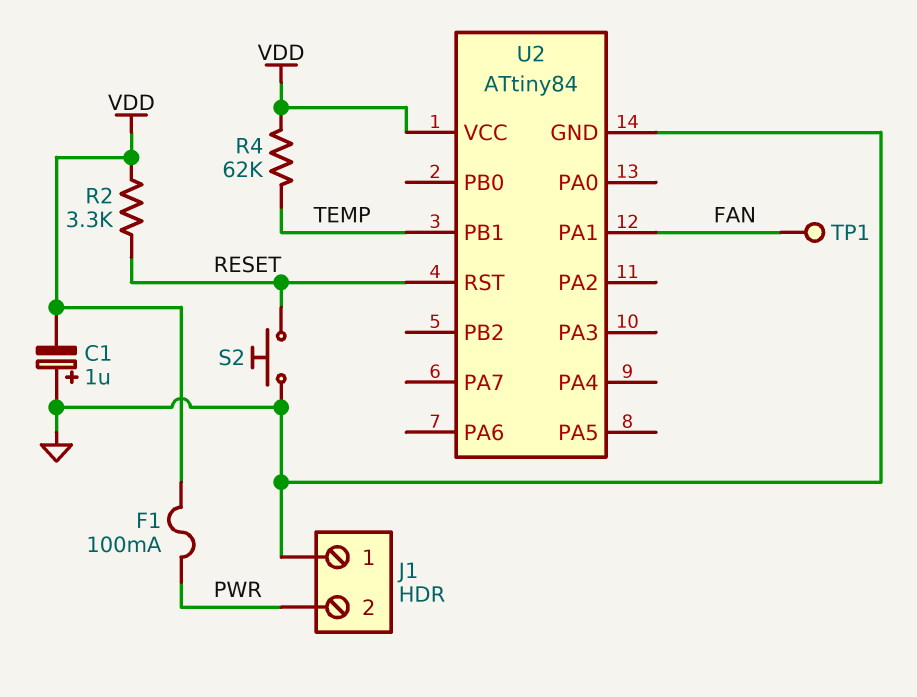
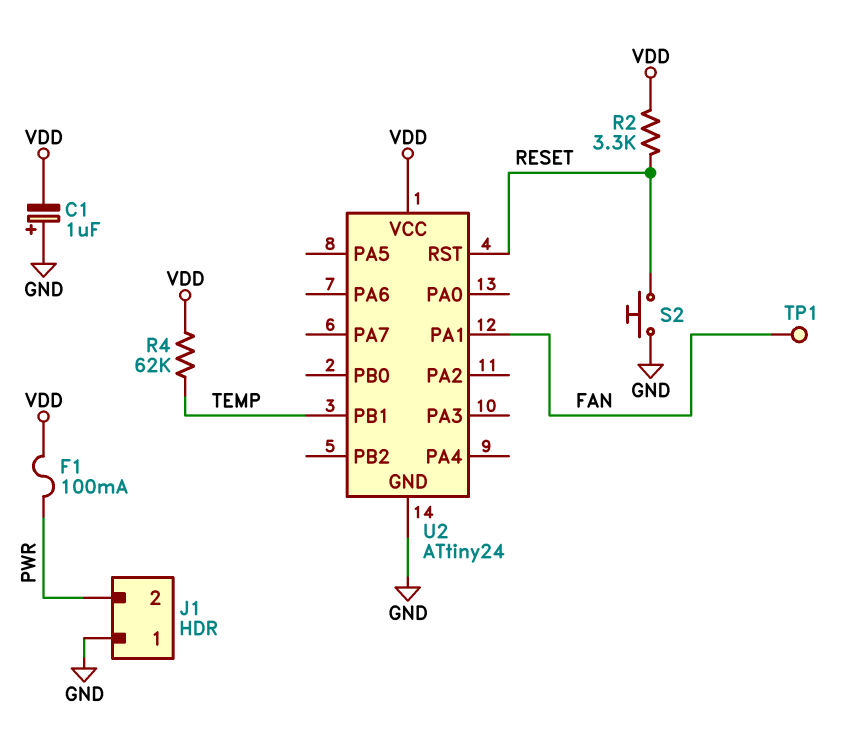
U2: ATtiny84 -> ATtiny24

